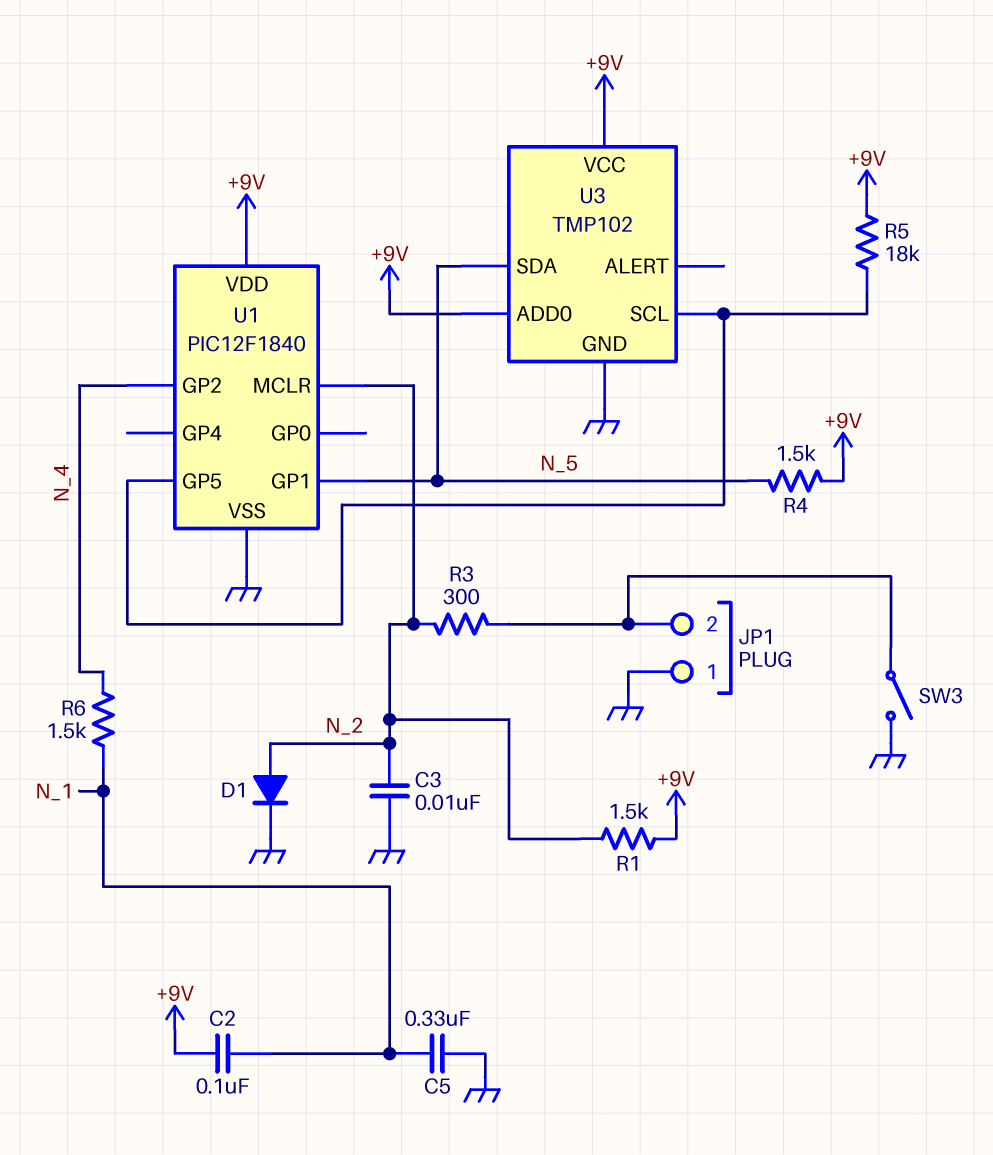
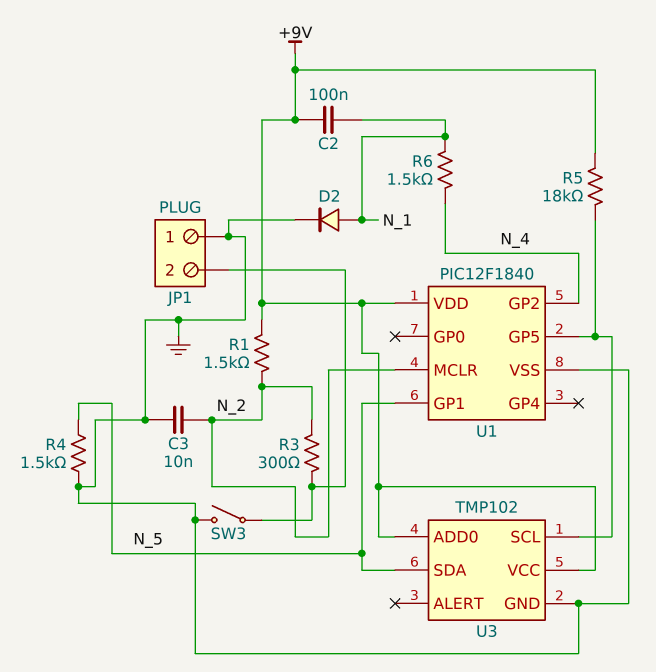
C5: 330nF (GND, N_1) -> none
D1: diode (A N_2, K GND) -> none
D2: none -> diode (A N_1, K GND)
R4: 1.5k (+9V, N_5) -> 1.5k (GND, N_5)

